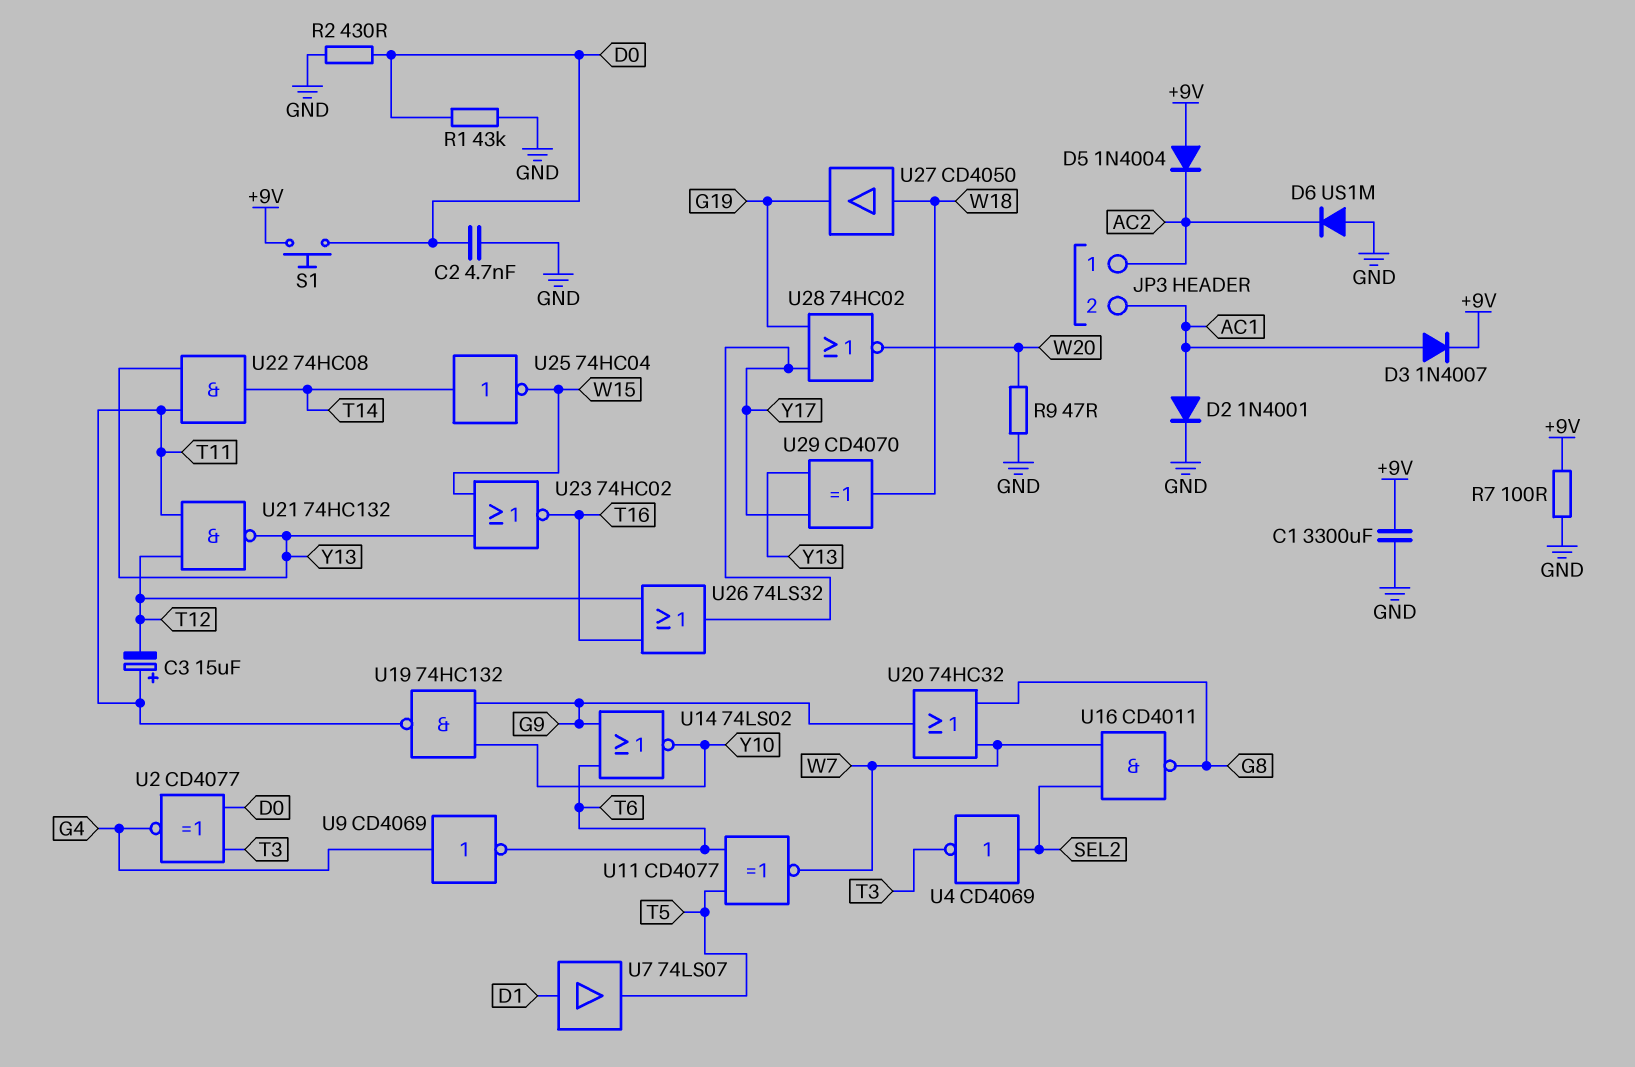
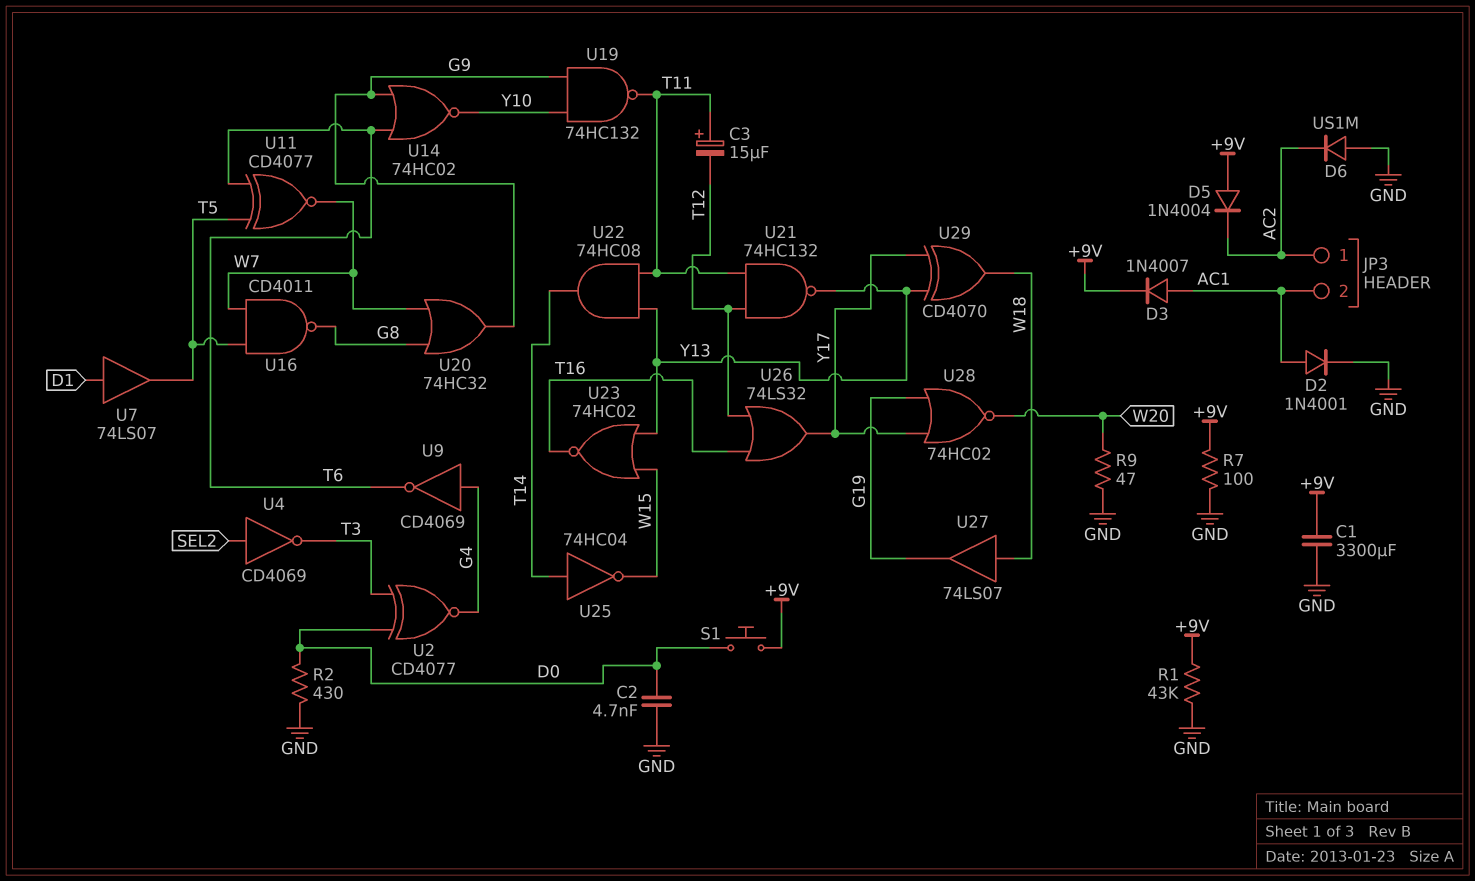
R1: 43k (D0, GND) -> 43k (+9V, GND)
U14: NOR 74LS02 (in G9, in T6, out Y10) -> NOR 74HC02 (in G9, in T6, out Y10)
U16: NAND CD4011 (in SEL2, in W7, out G8) -> NAND CD4011 (in T5, in W7, out G8)
U27: buffer CD4050 (in W18, out G19) -> buffer 74LS07 (in W18, out G19)

